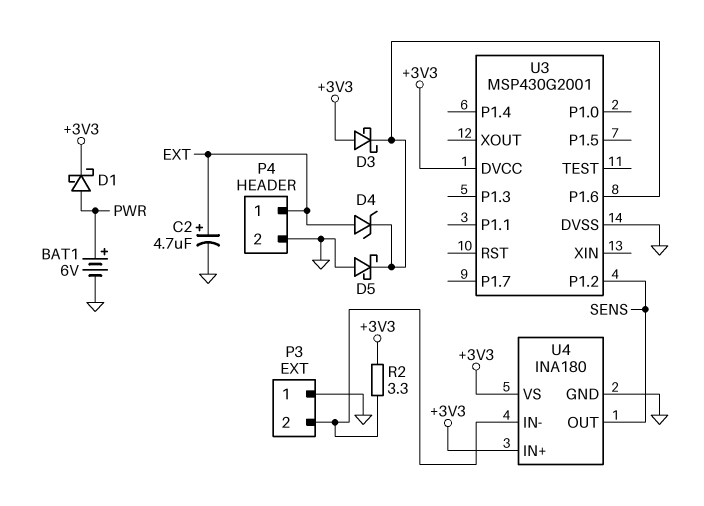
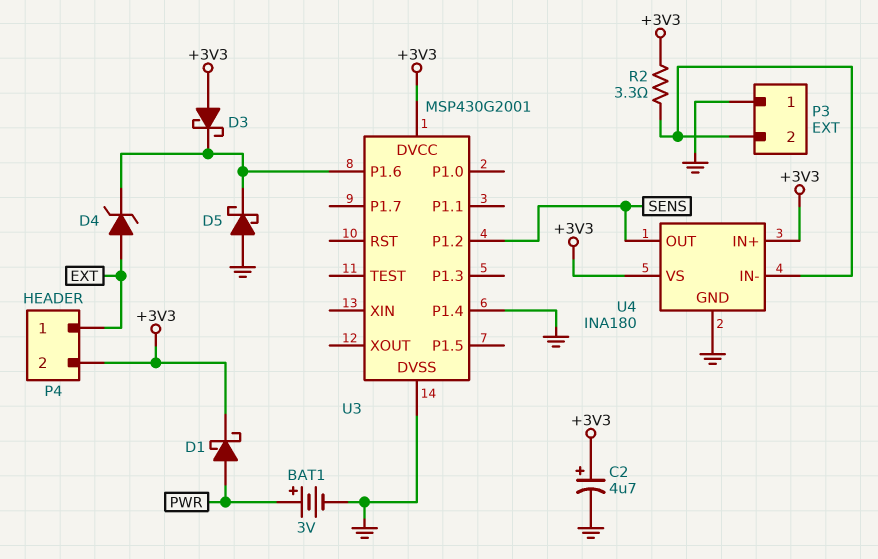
BAT1: 6V (plus PWR, minus GND) -> 3V (plus PWR, minus GND)
C2: 4.7uF (plus EXT, minus GND) -> 4.7uF (plus +3V3, minus GND)
P4 pin 2: GND -> +3V3
U3 pin P1.4: none -> GND

